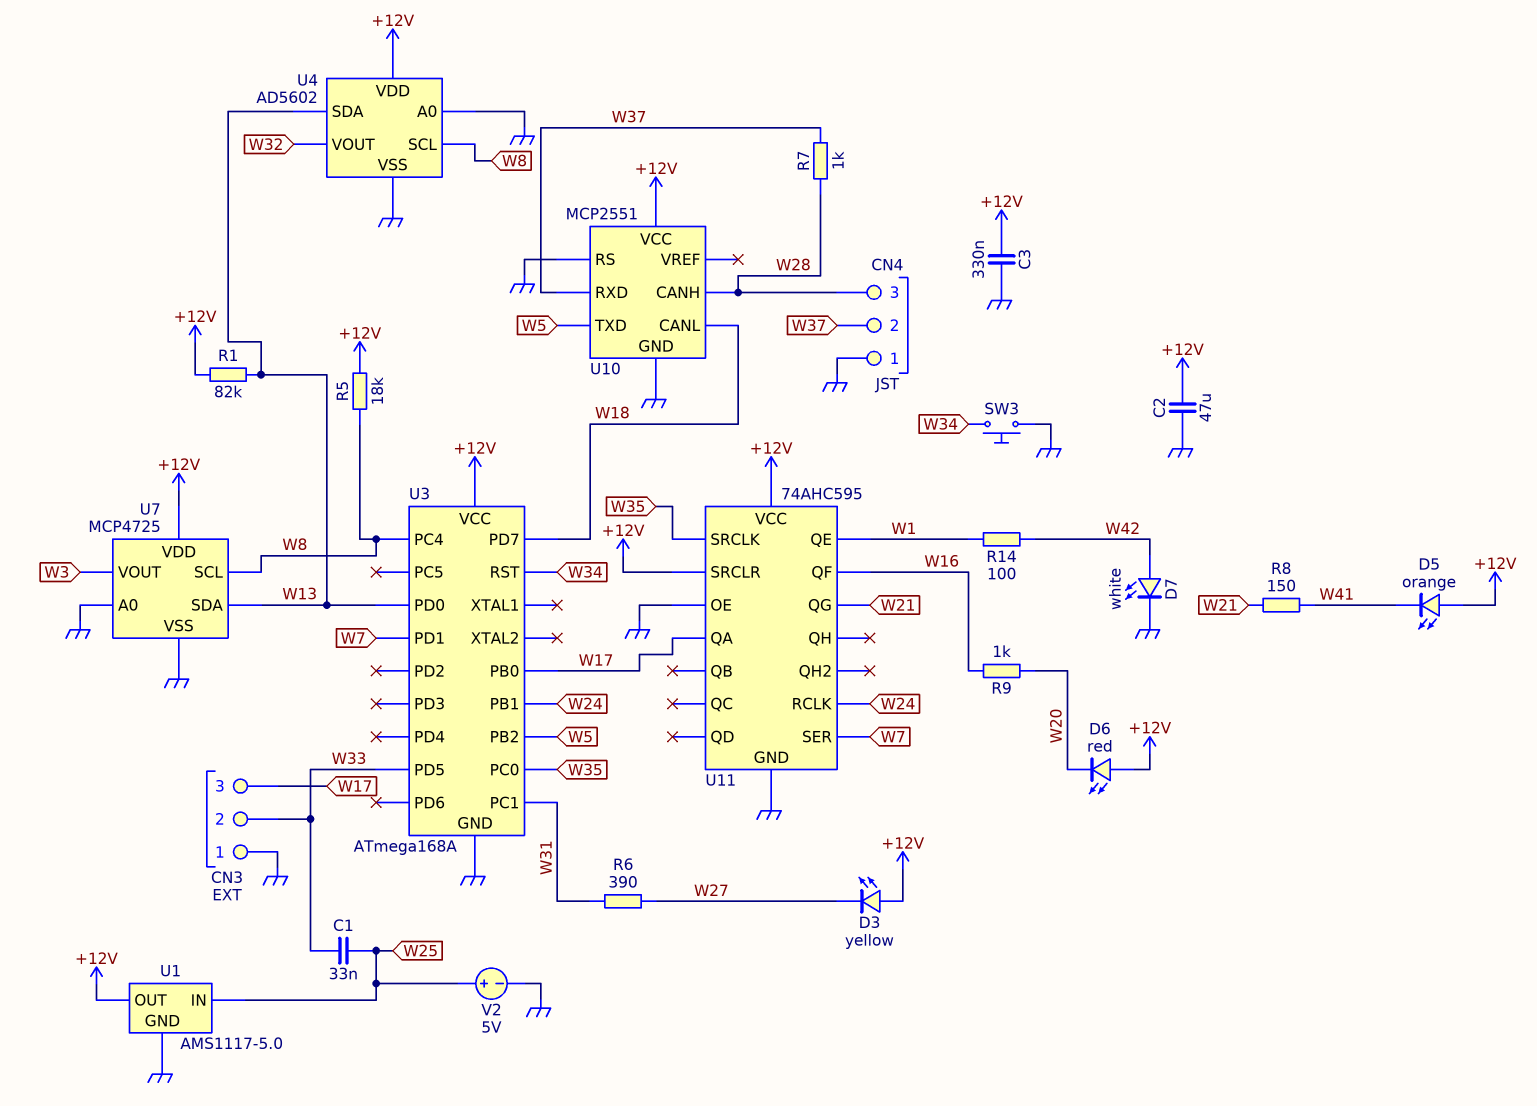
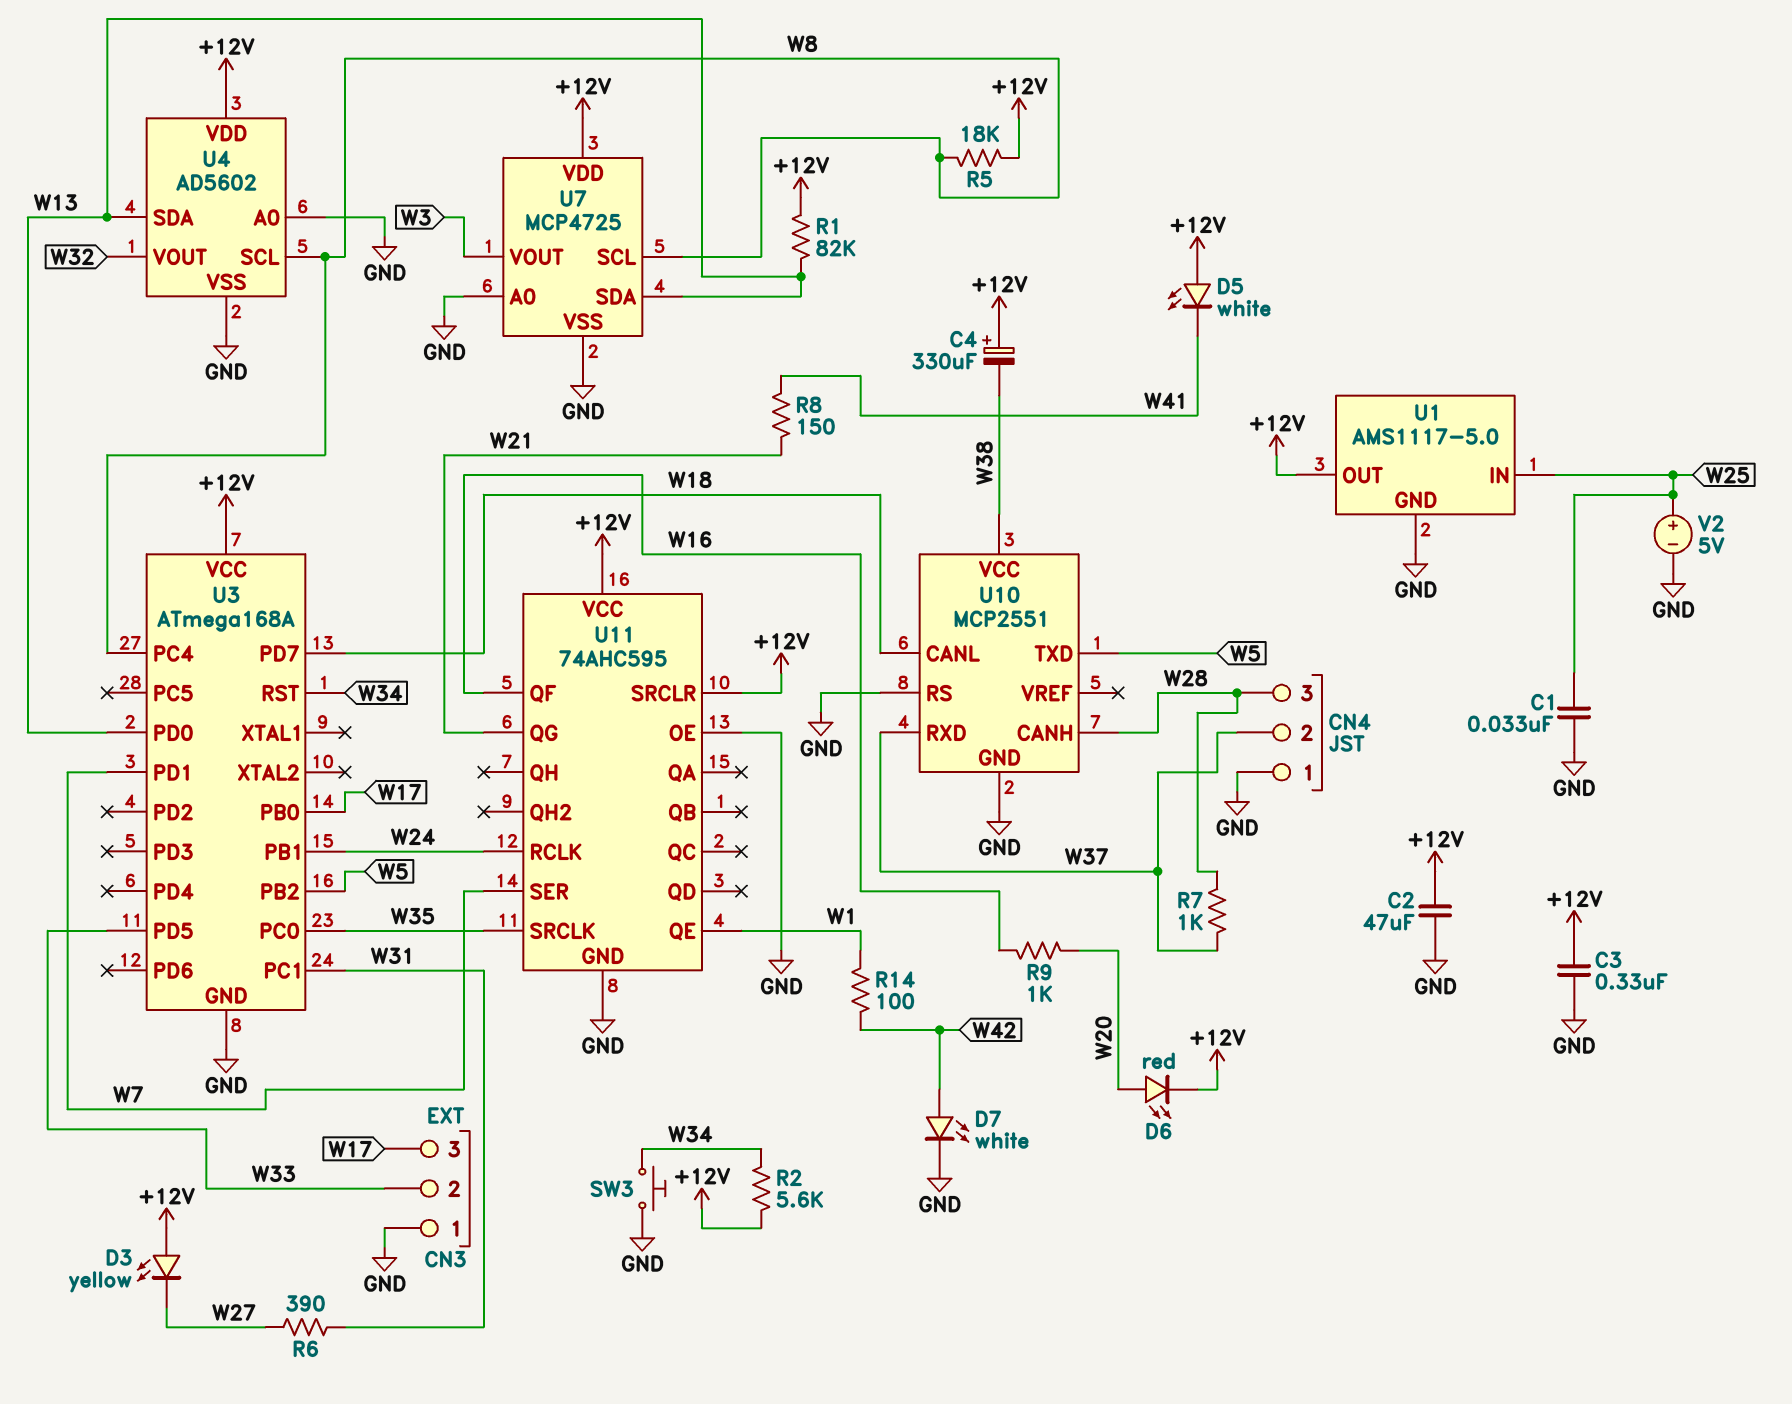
C1: 33nF (W25, W33) -> 33nF (GND, W25)
C4: none -> 330uF (plus +12V, minus W38)
D5: LED orange (A +12V, K W41) -> LED white (A +12V, K W41)
D6: LED red (A +12V, K W20) -> LED red (A W20, K +12V)
R2: none -> 5.6k (+12V, W34)
U10 pin VCC: +12V -> W38
U11 pin QA: W17 -> none

